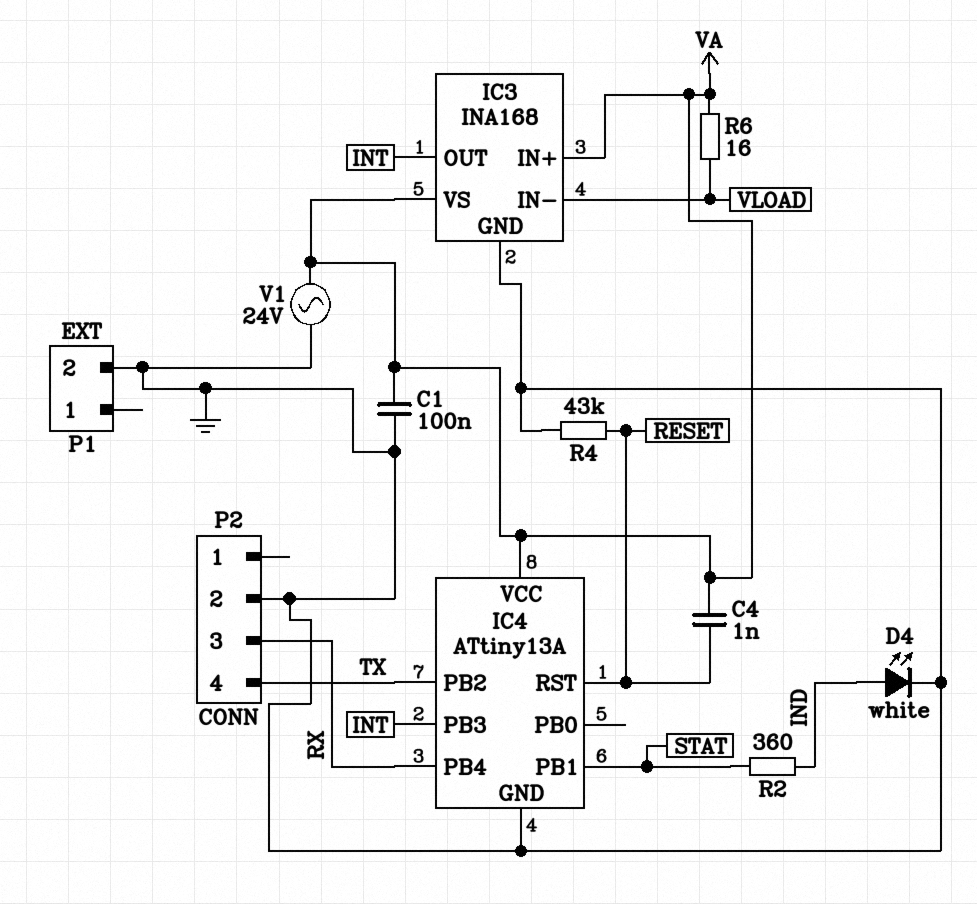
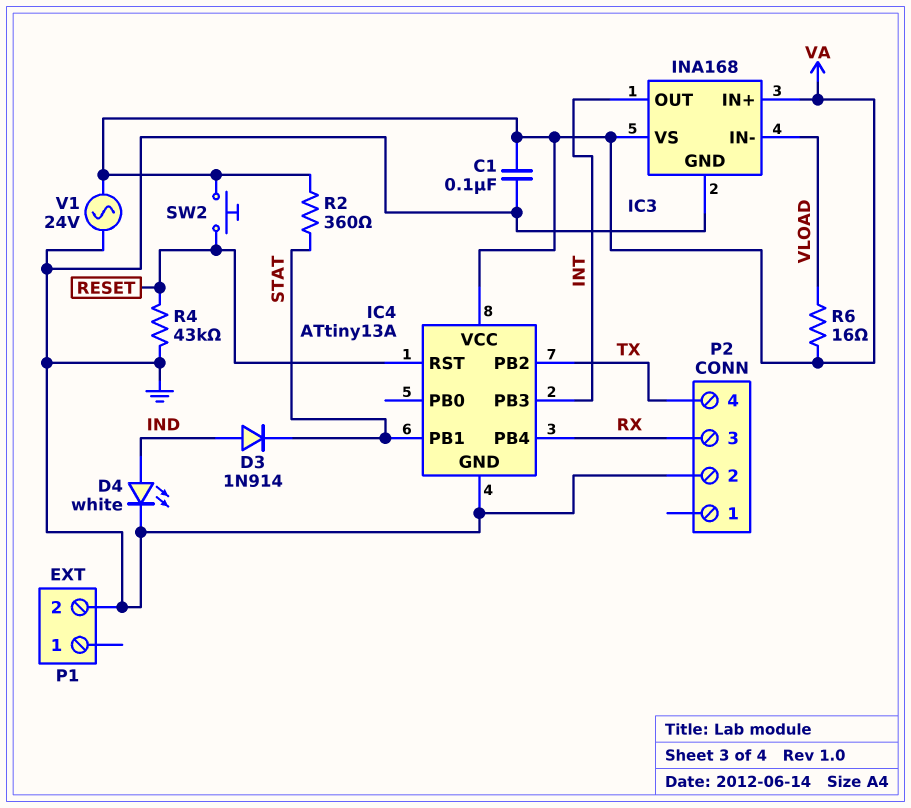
C4: 1nF (RESET, VA) -> none
D3: none -> diode 1N914 (A IND, K STAT)
R2: 360 (IND, STAT) -> 360 (STAT, VA)
SW2: none -> button (RESET, VA)

